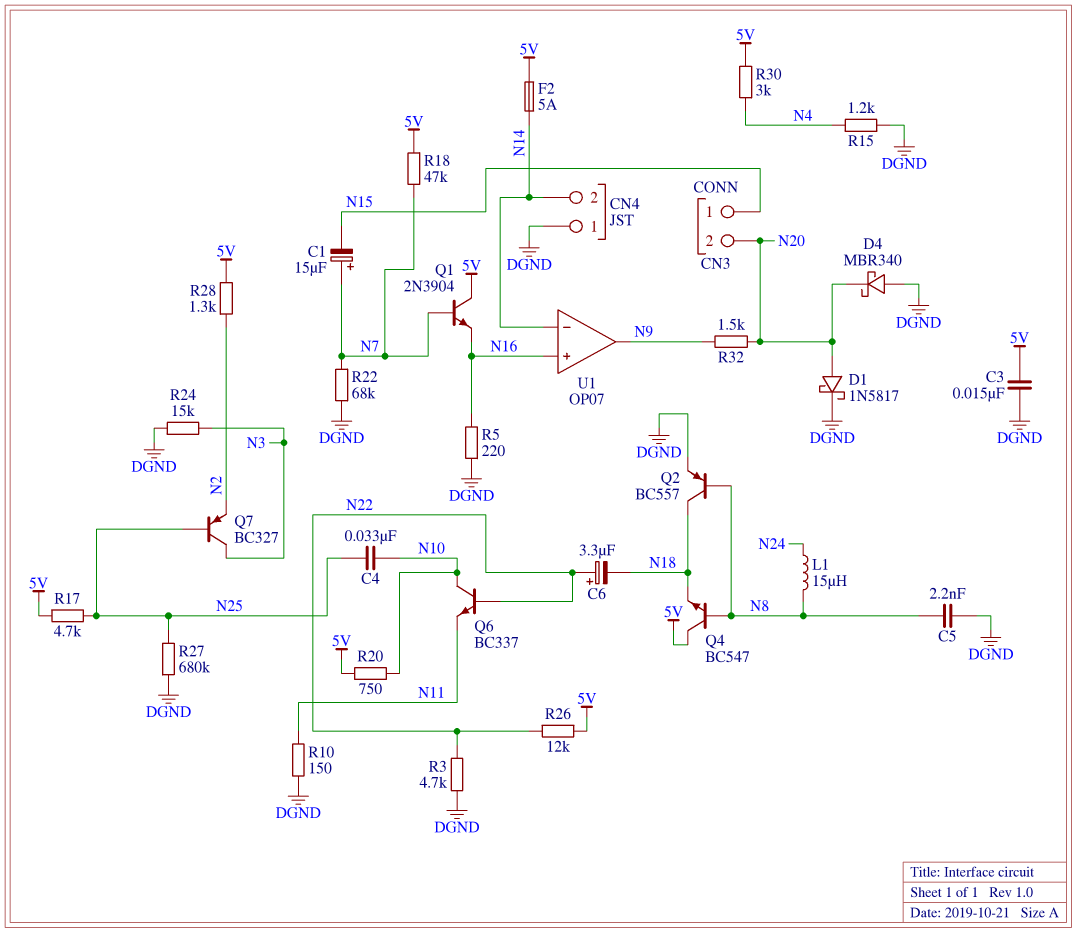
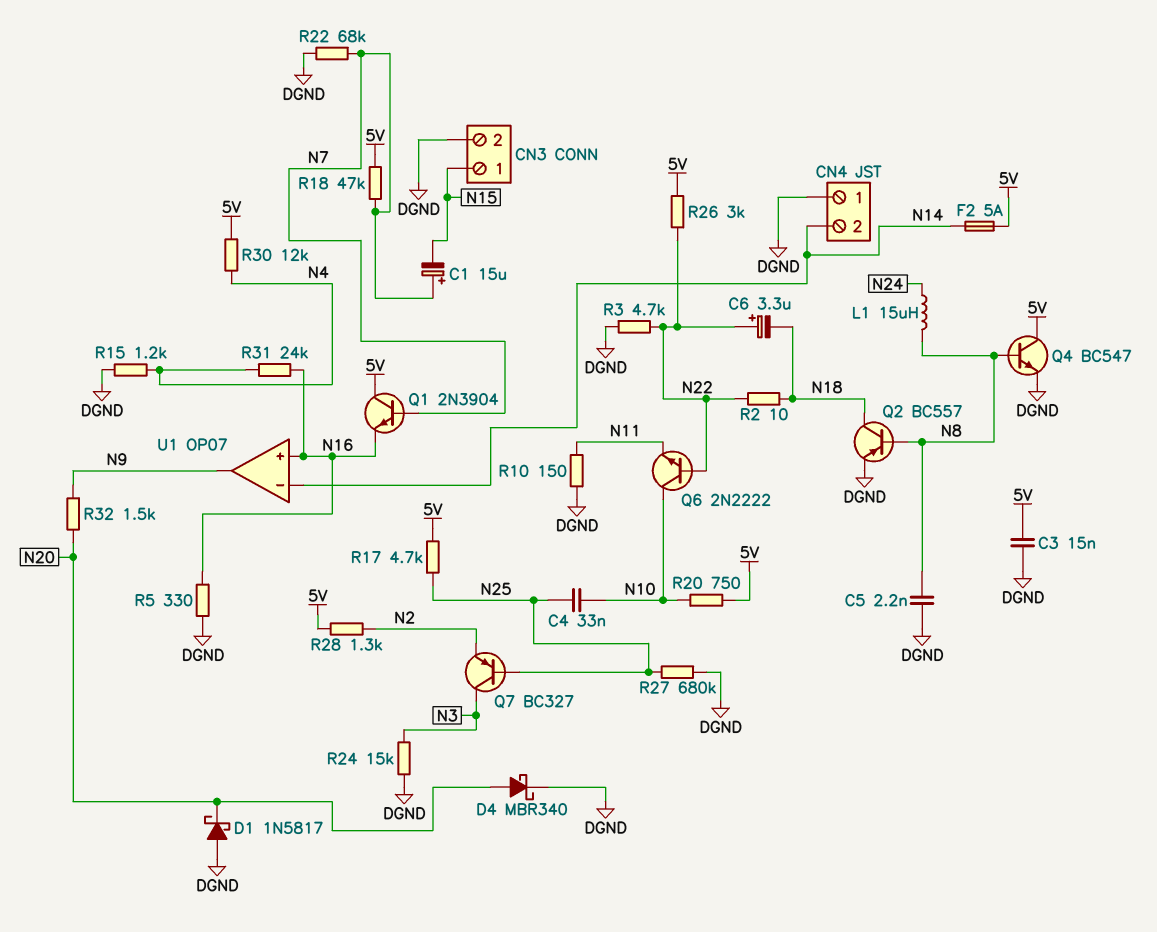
CN3 pin 2: N20 -> DGND
D1: schottky 1N5817 (A N20, K DGND) -> schottky 1N5817 (A DGND, K N20)
D4: schottky MBR340 (A DGND, K N20) -> schottky MBR340 (A N20, K DGND)
Q4: NPN BC547 (B N8, C 5V, E N18) -> NPN BC547 (B N8, C 5V, E DGND)
Q6: NPN BC337 (B N22, C N10, E N11) -> NPN 2N2222 (B N22, C N10, E N11)
R2: none -> 10 (N18, N22)
R5: 220 (DGND, N16) -> 330 (DGND, N16)
R26: 12k (5V, N22) -> 3k (5V, N22)
R30: 3k (5V, N4) -> 12k (5V, N4)
R31: none -> 24k (N4, N16)

